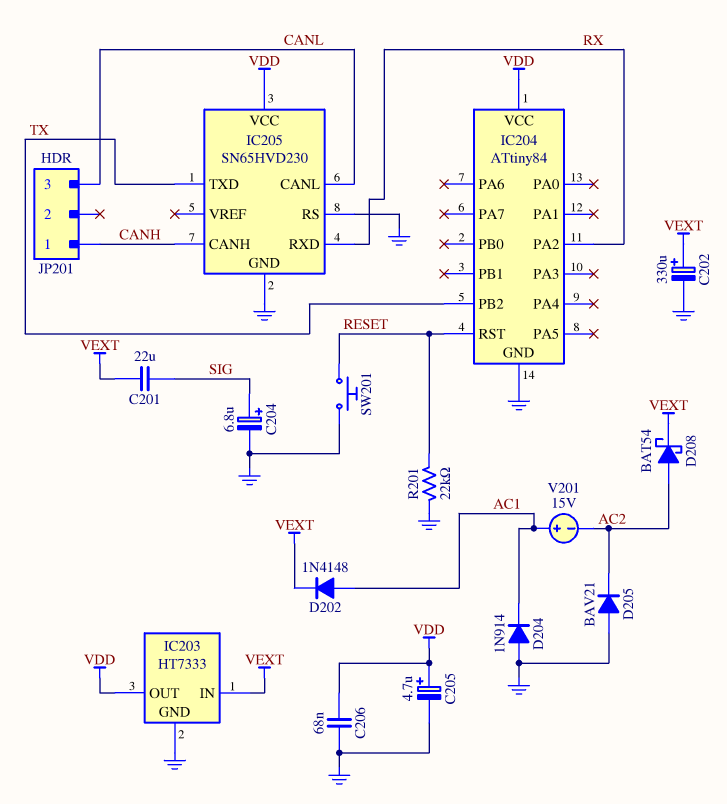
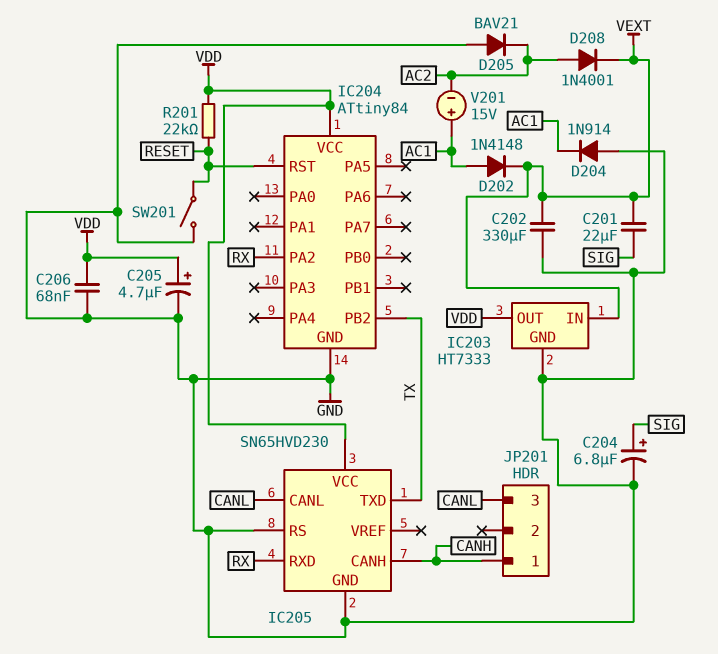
C202: 330uF (plus VEXT, minus GND) -> 330uF (GND, VEXT)
D208: schottky BAT54 (A AC2, K VEXT) -> diode 1N4001 (A AC2, K VEXT)
R201: 22k (GND, RESET) -> 22k (RESET, VDD)
SW201: button (GND, RESET) -> switch (GND, RESET)

